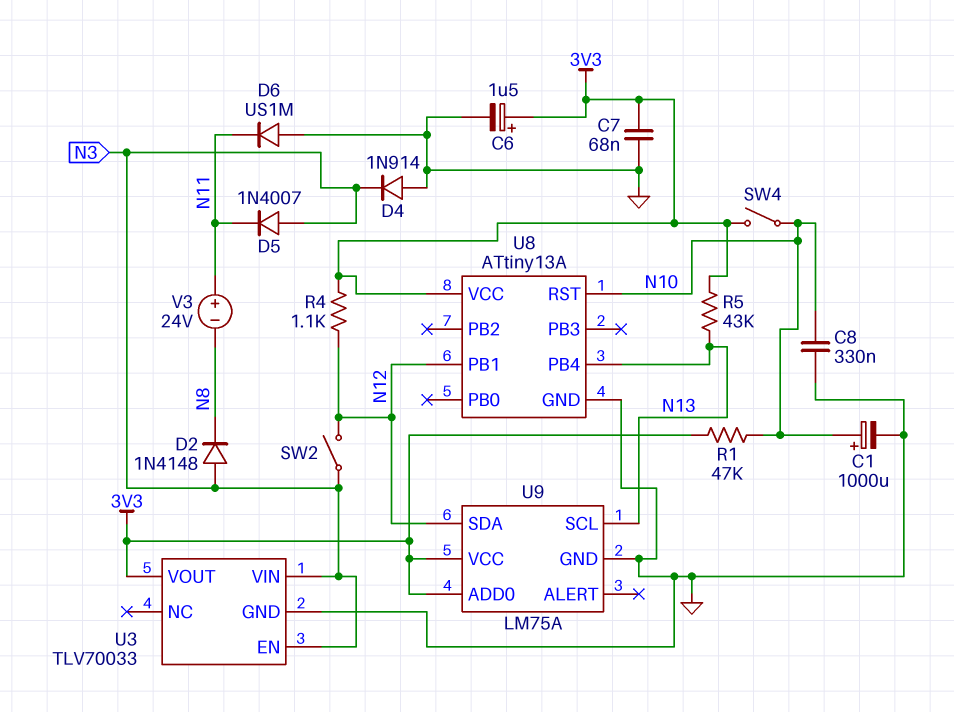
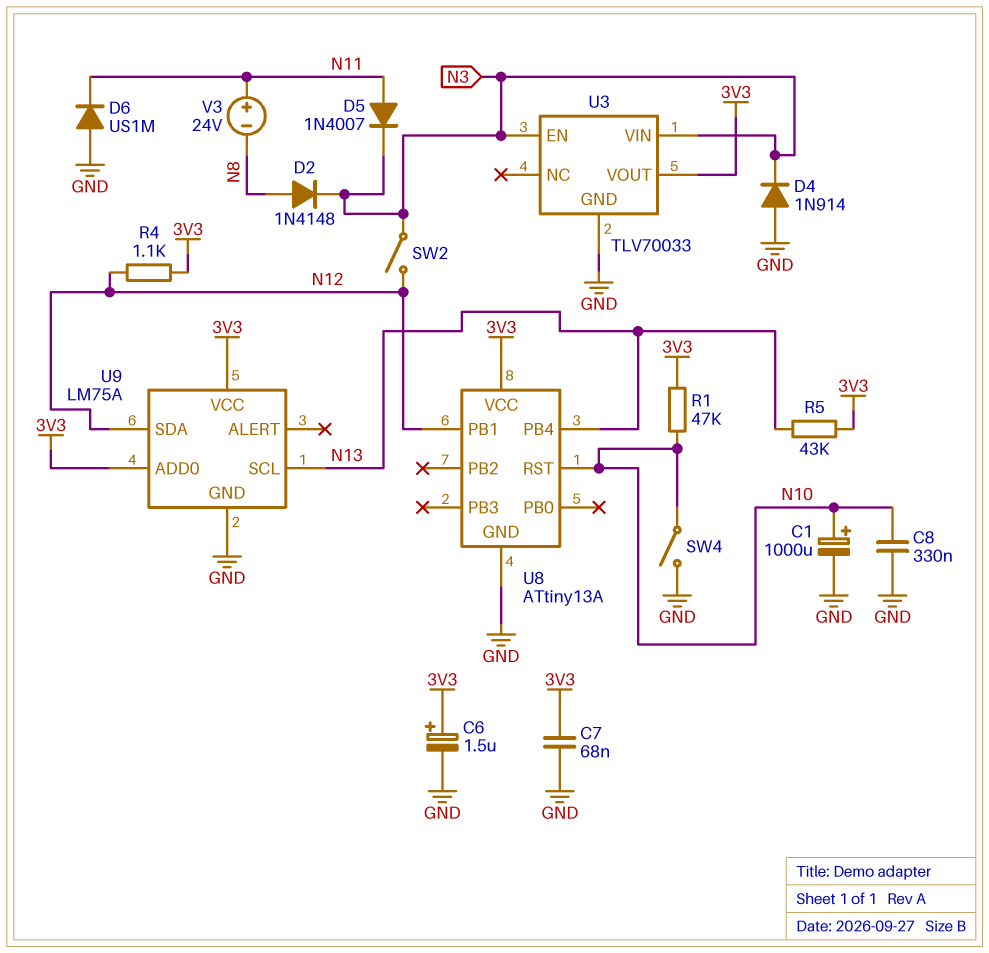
D2: diode 1N4148 (A N3, K N8) -> diode 1N4148 (A N8, K N3)
D5: diode 1N4007 (A N3, K N11) -> diode 1N4007 (A N11, K N3)
SW4: switch (3V3, N10) -> switch (GND, N10)

